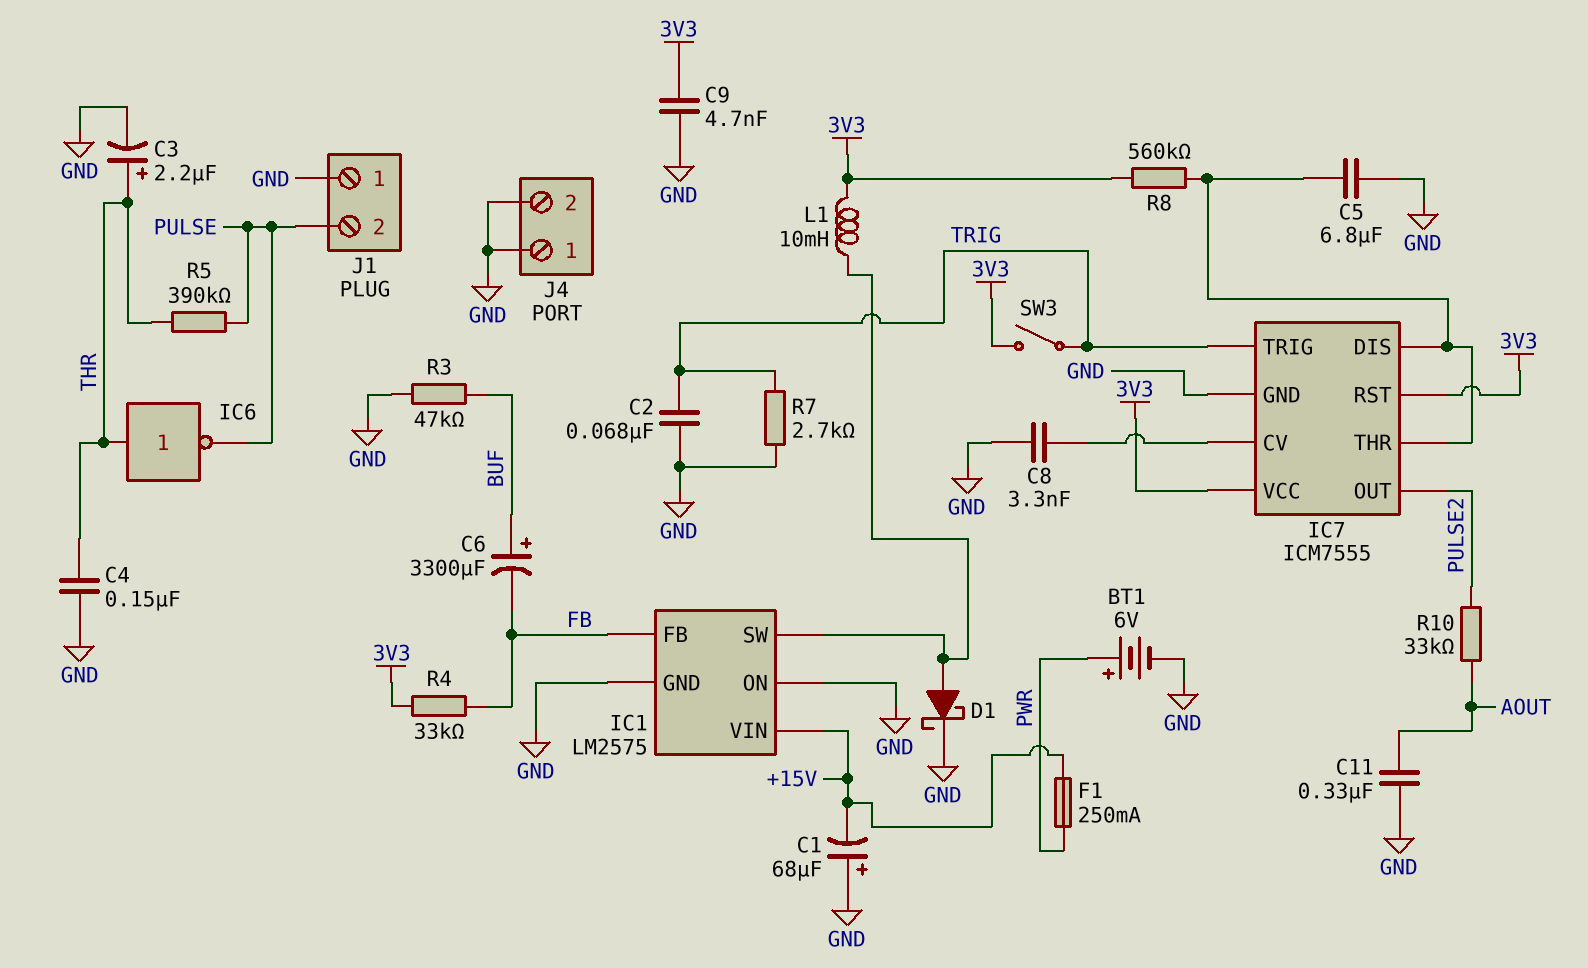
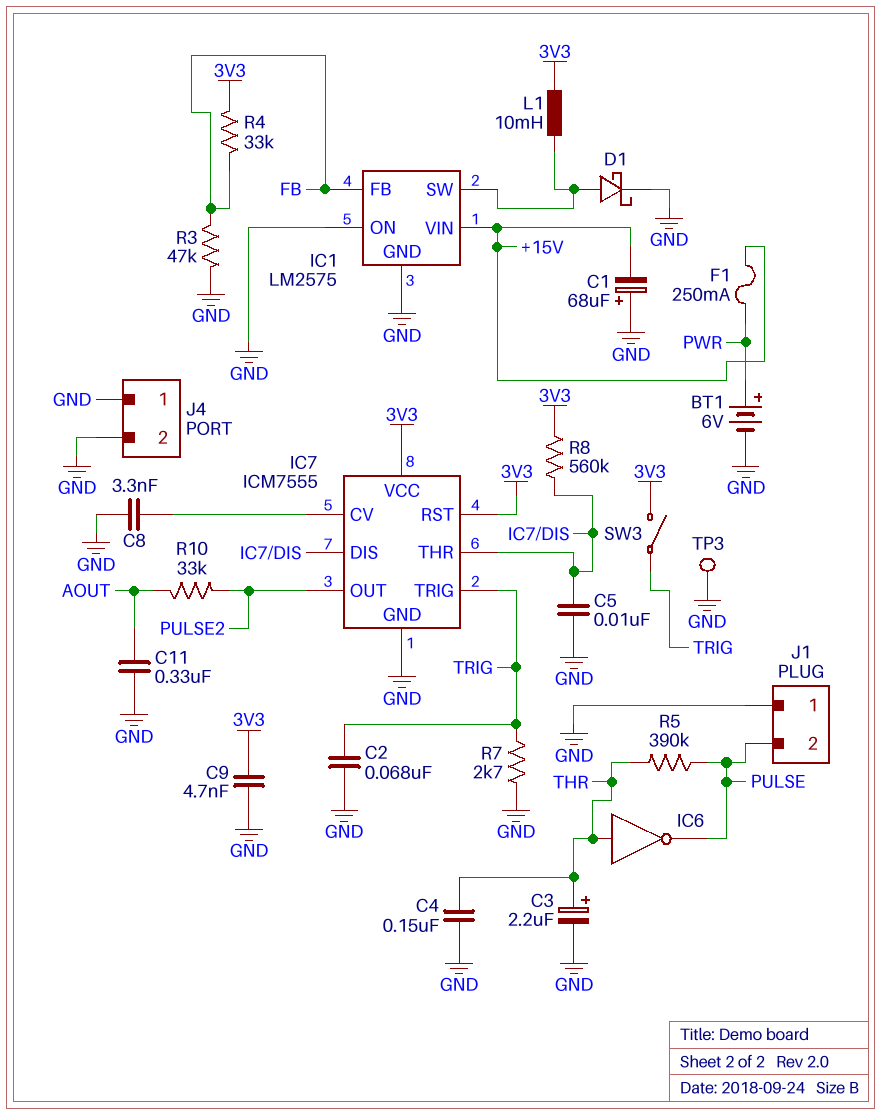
C5: 6.8uF (GND, IC7/DIS) -> 10nF (GND, IC7/DIS)
C6: 3300uF (plus BUF, minus FB) -> none
R3: 47k (BUF, GND) -> 47k (FB, GND)
TP3: none -> test point (GND)

